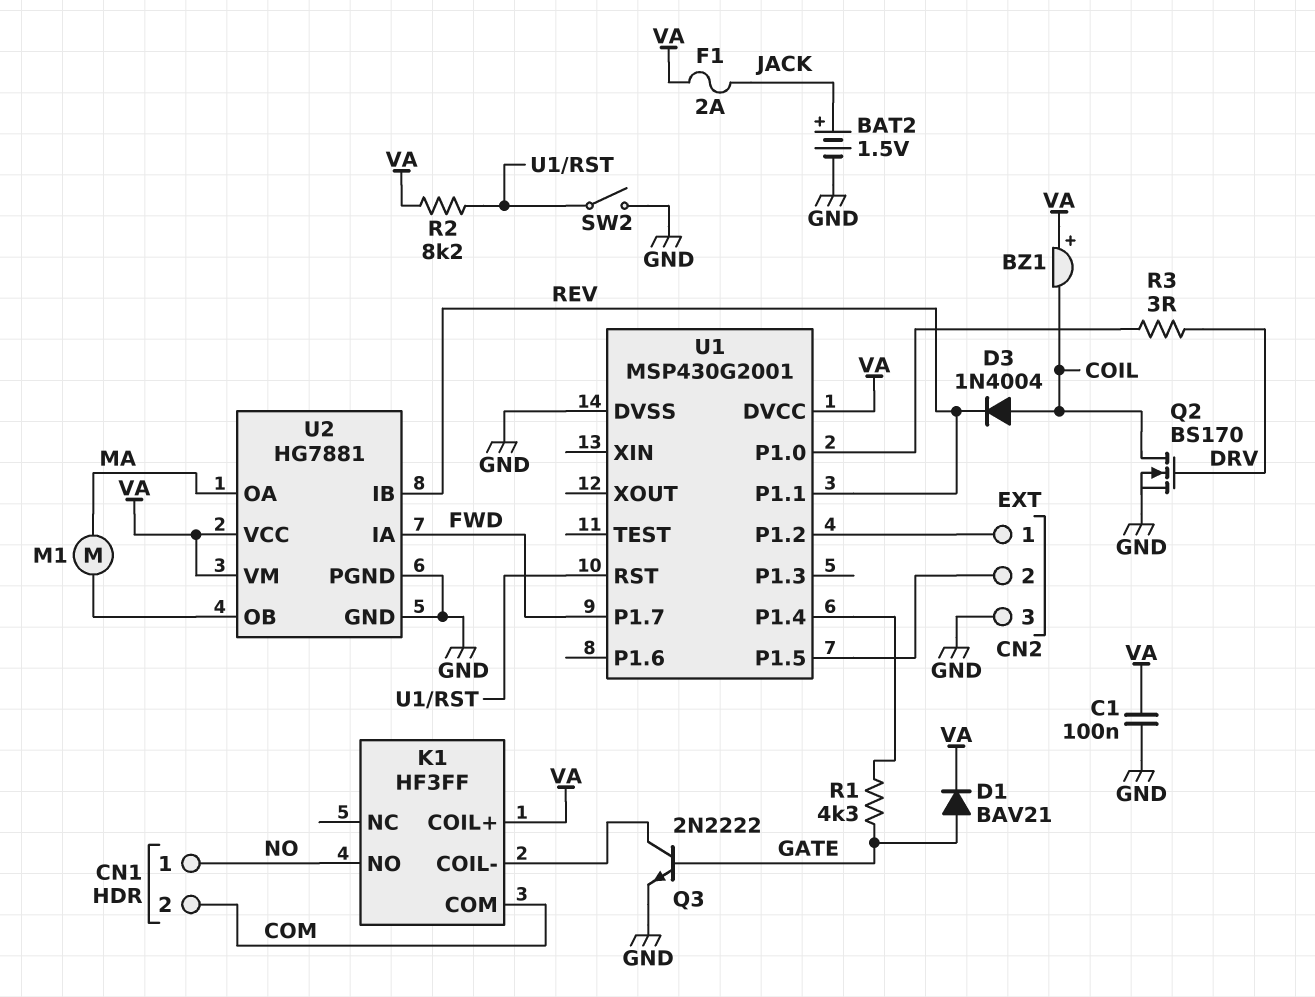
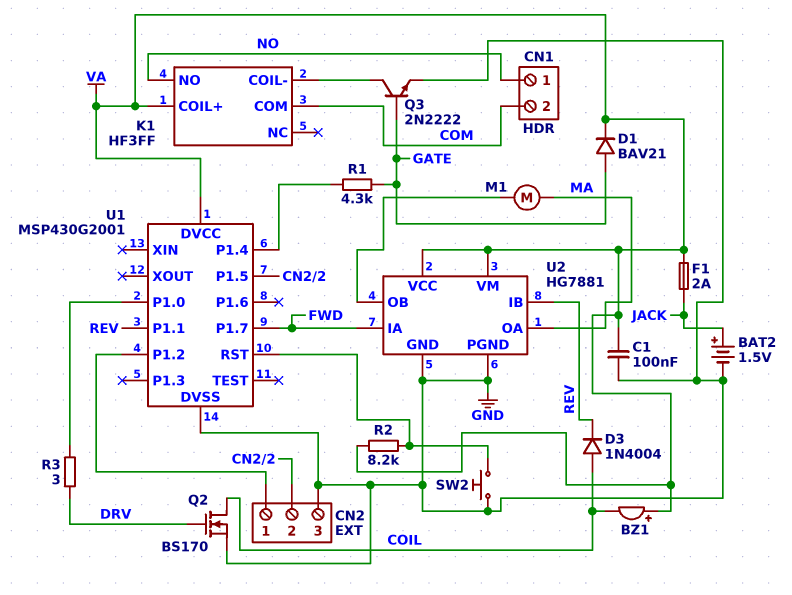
SW2: switch (GND, U1/RST) -> button (GND, U1/RST)

